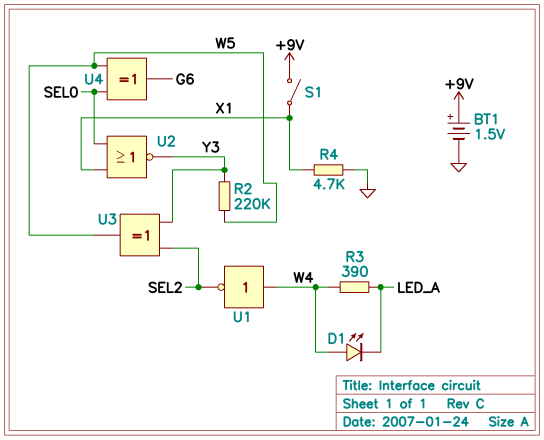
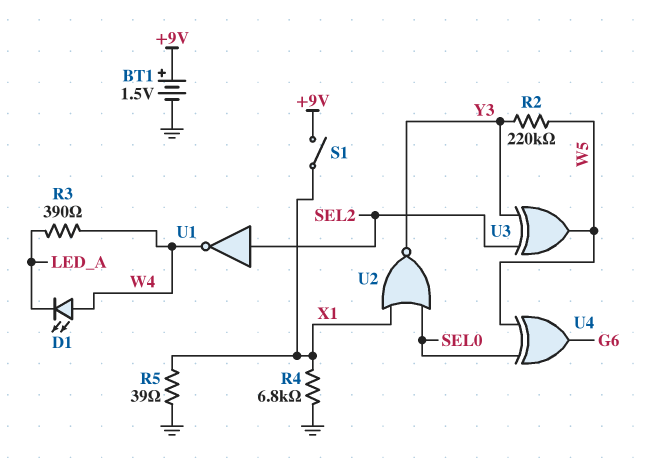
R4: 4.7k (GND, X1) -> 6.8k (GND, X1)
R5: none -> 39 (GND, X1)
U1: NOT (in W4, out SEL2) -> NOT (in SEL2, out W4)

